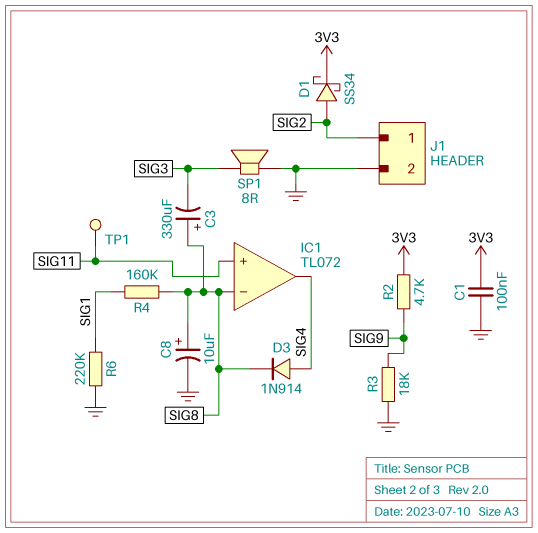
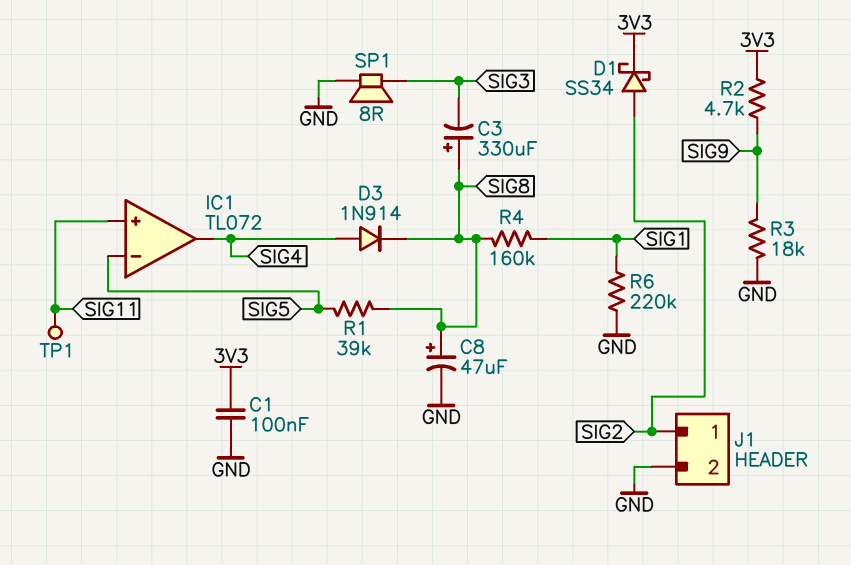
C8: 10uF (plus SIG8, minus GND) -> 47uF (plus SIG8, minus GND)
IC1 pin in-: SIG8 -> SIG5
R1: none -> 39k (SIG5, SIG8)

